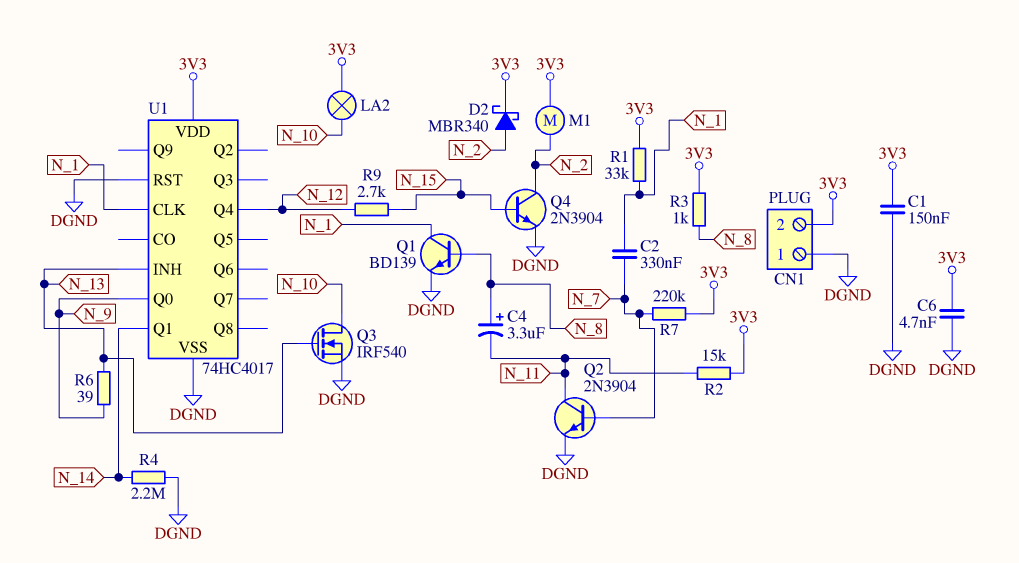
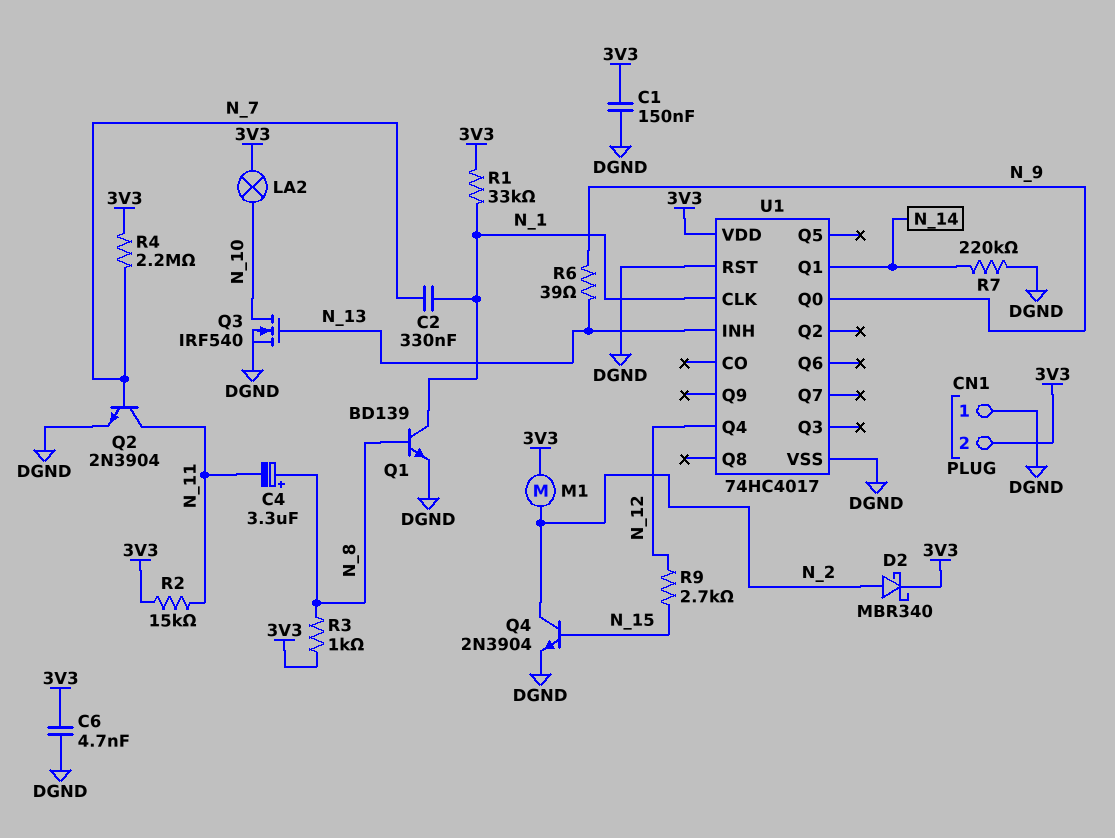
R4: 2.2M (DGND, N_14) -> 2.2M (3V3, N_7)
R7: 220k (3V3, N_7) -> 220k (DGND, N_14)

